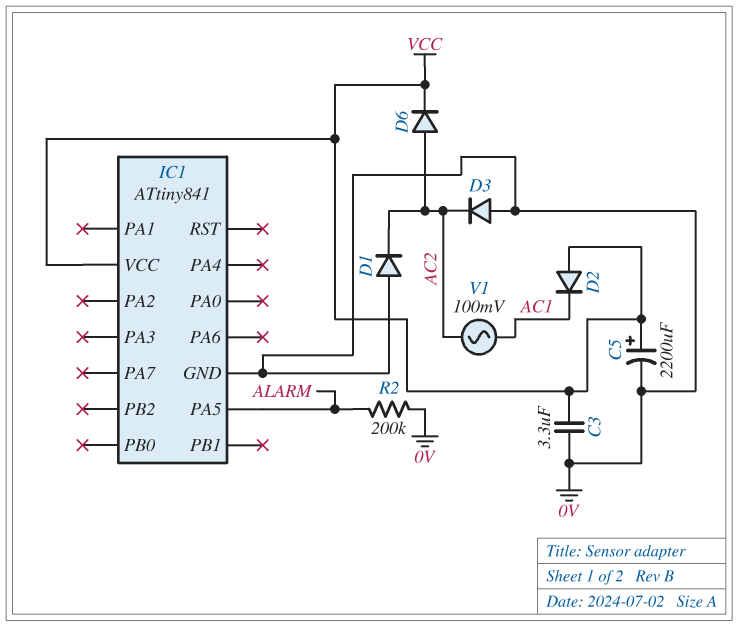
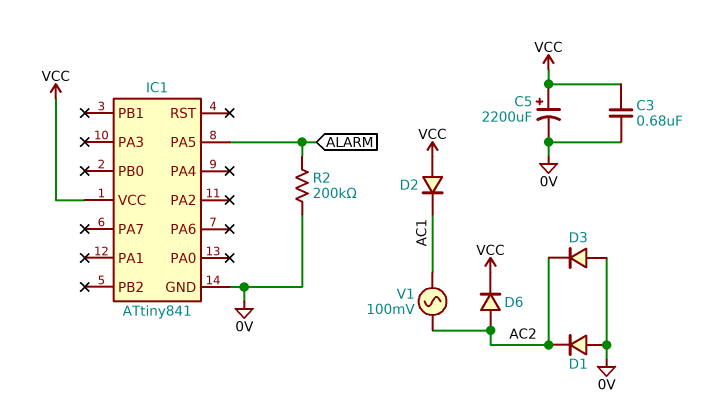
C3: 3.3uF (0V, VCC) -> 680nF (0V, VCC)

